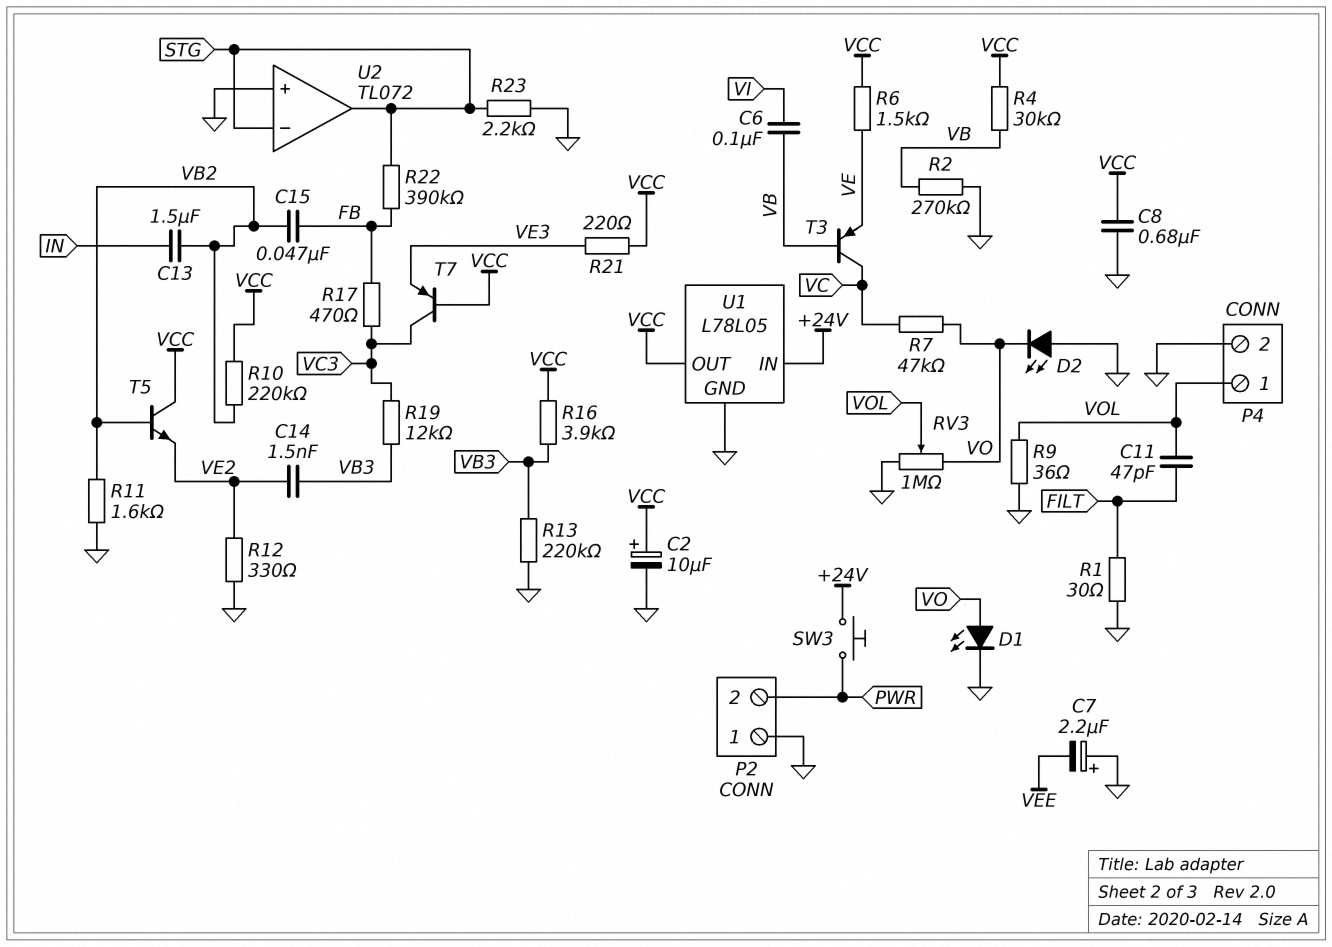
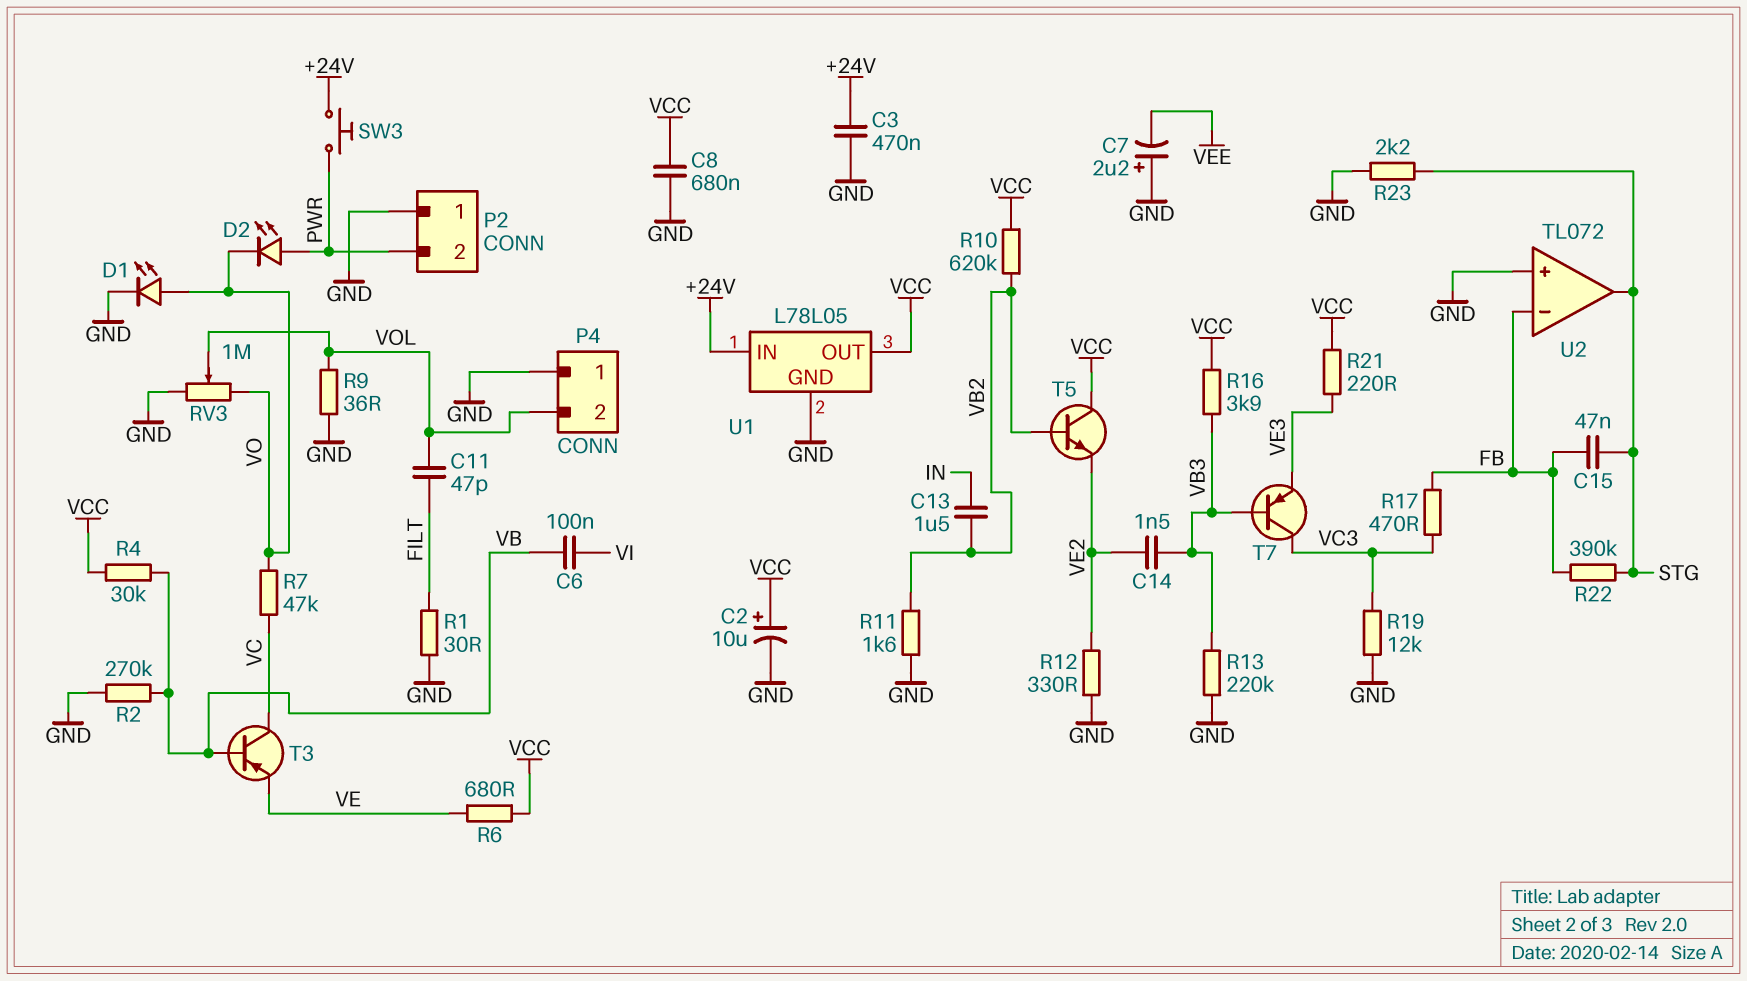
C3: none -> 470nF (+24V, GND)
C15: 47nF (FB, VB2) -> 47nF (FB, STG)
D2: LED (A GND, K VO) -> LED (A PWR, K VO)
P4 pin 1: VOL -> GND
P4 pin 2: GND -> VOL
R6: 1.5k (VCC, VE) -> 680 (VCC, VE)
R10: 220k (VB2, VCC) -> 620k (VB2, VCC)
R19: 12k (VB3, VC3) -> 12k (GND, VC3)
T7: PNP (B VCC, C VC3, E VE3) -> PNP (B VB3, C VC3, E VE3)
U2 pin in-: STG -> FB

